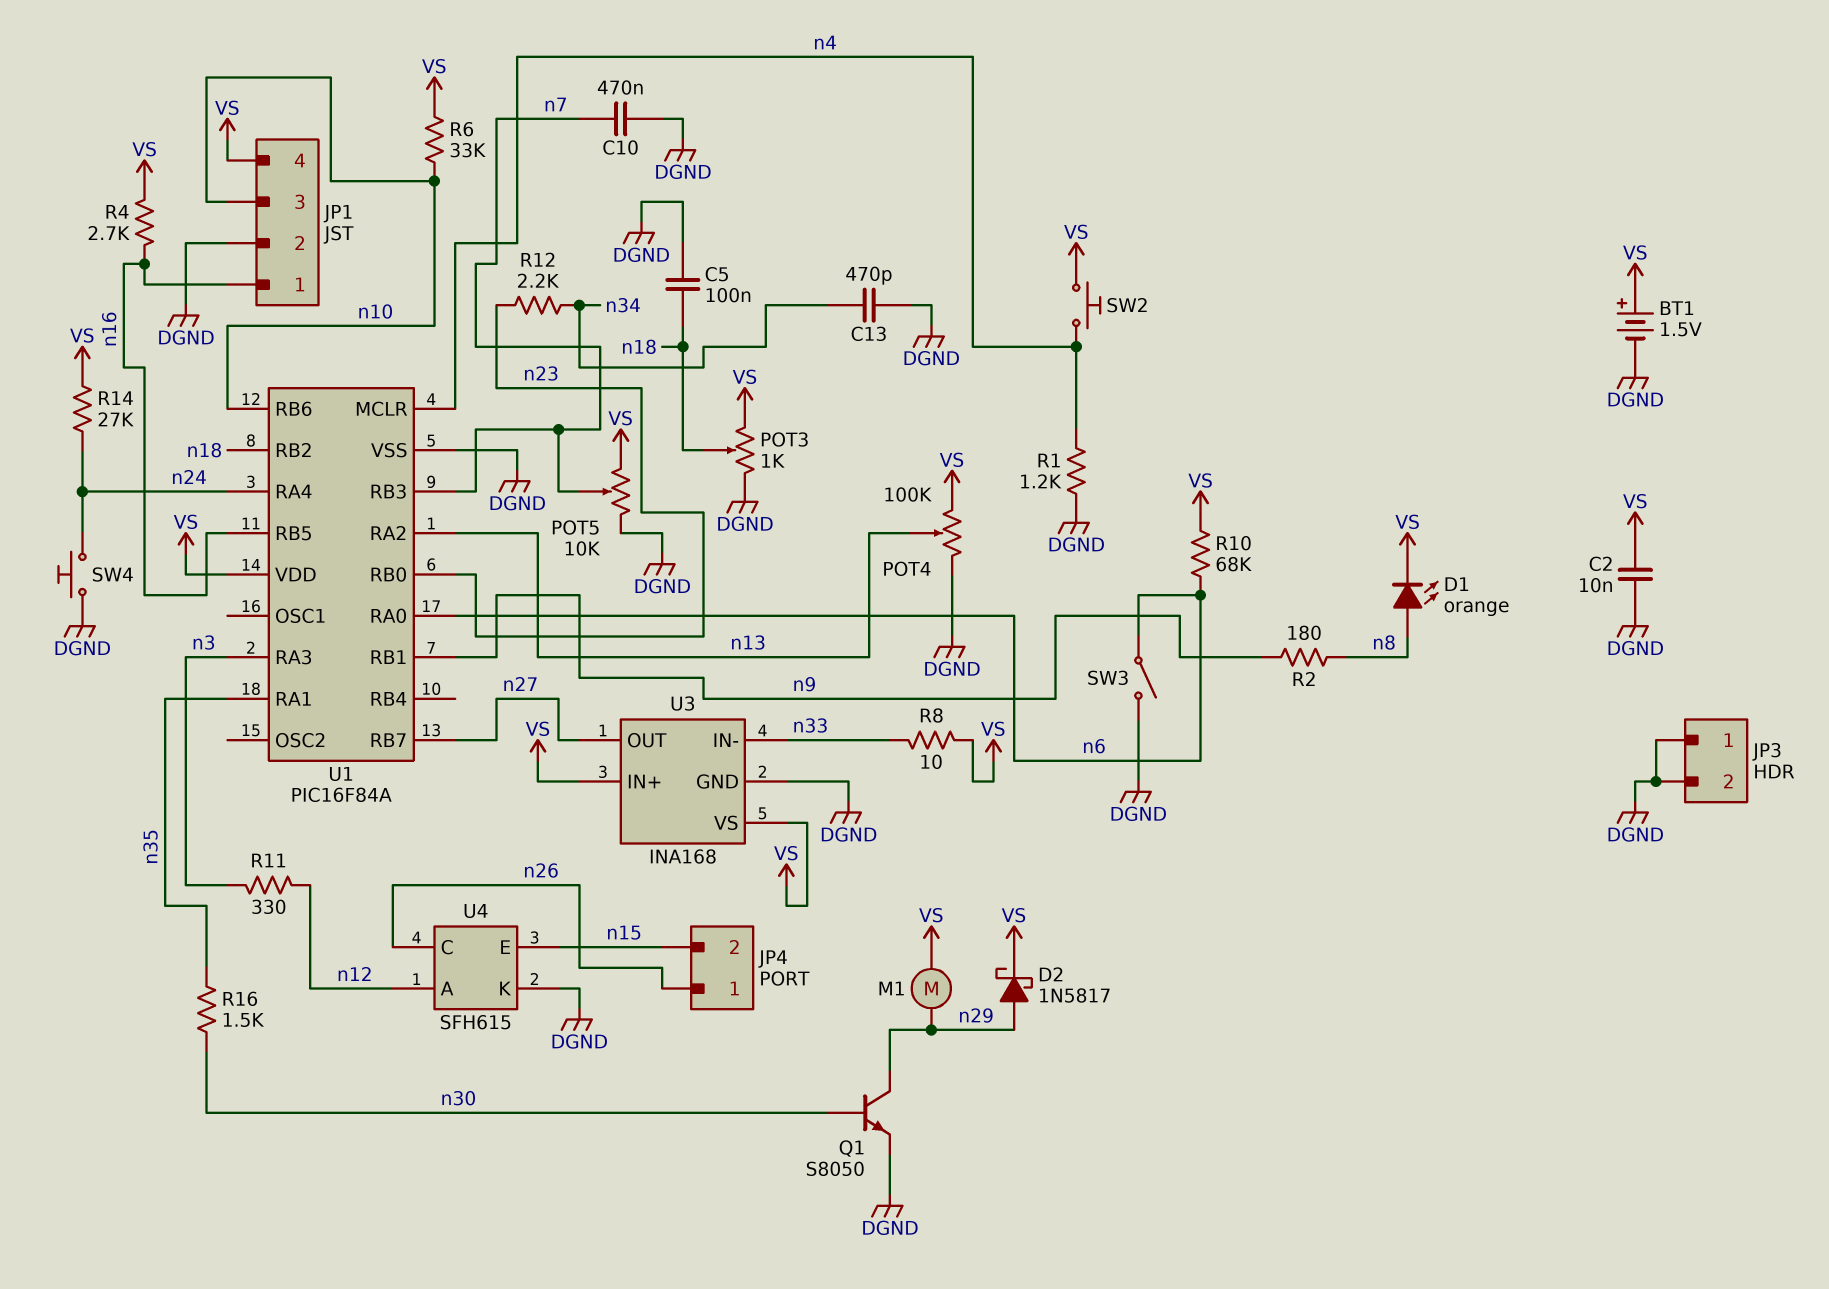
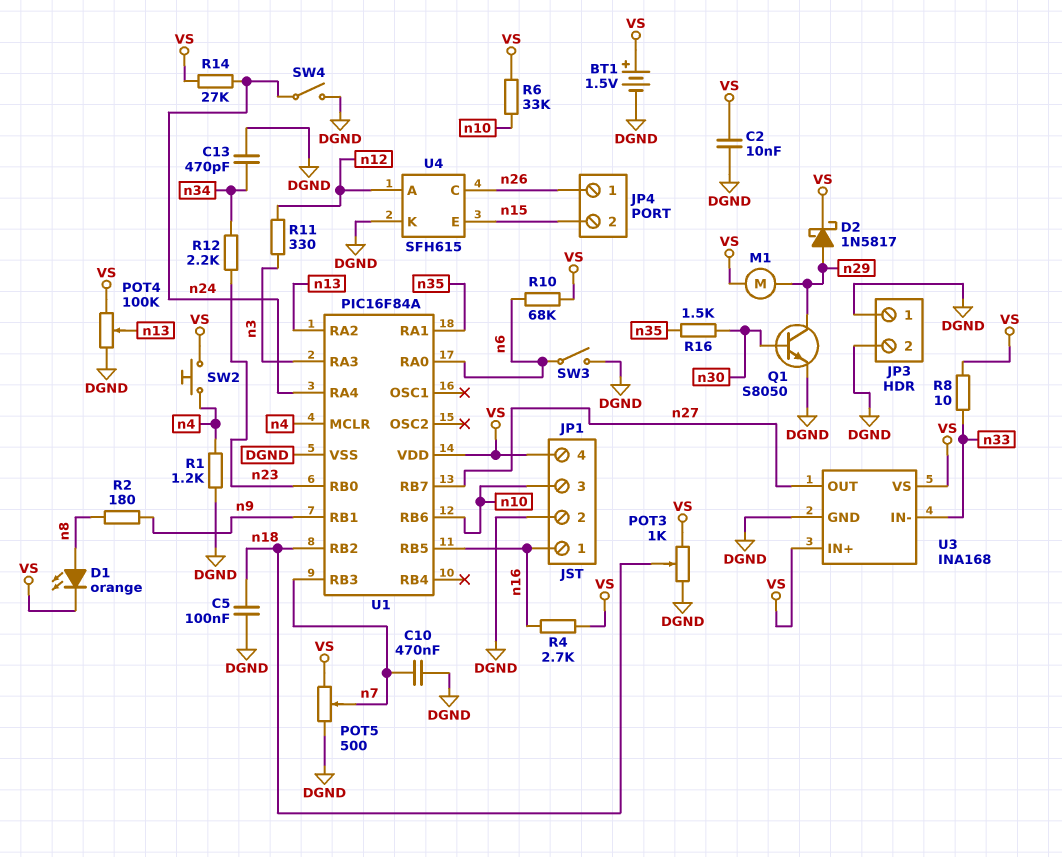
POT5: 10k (DGND, VS, wiper n7) -> 500 (DGND, VS, wiper n7)
SW4: button (DGND, n24) -> switch (DGND, n24)

